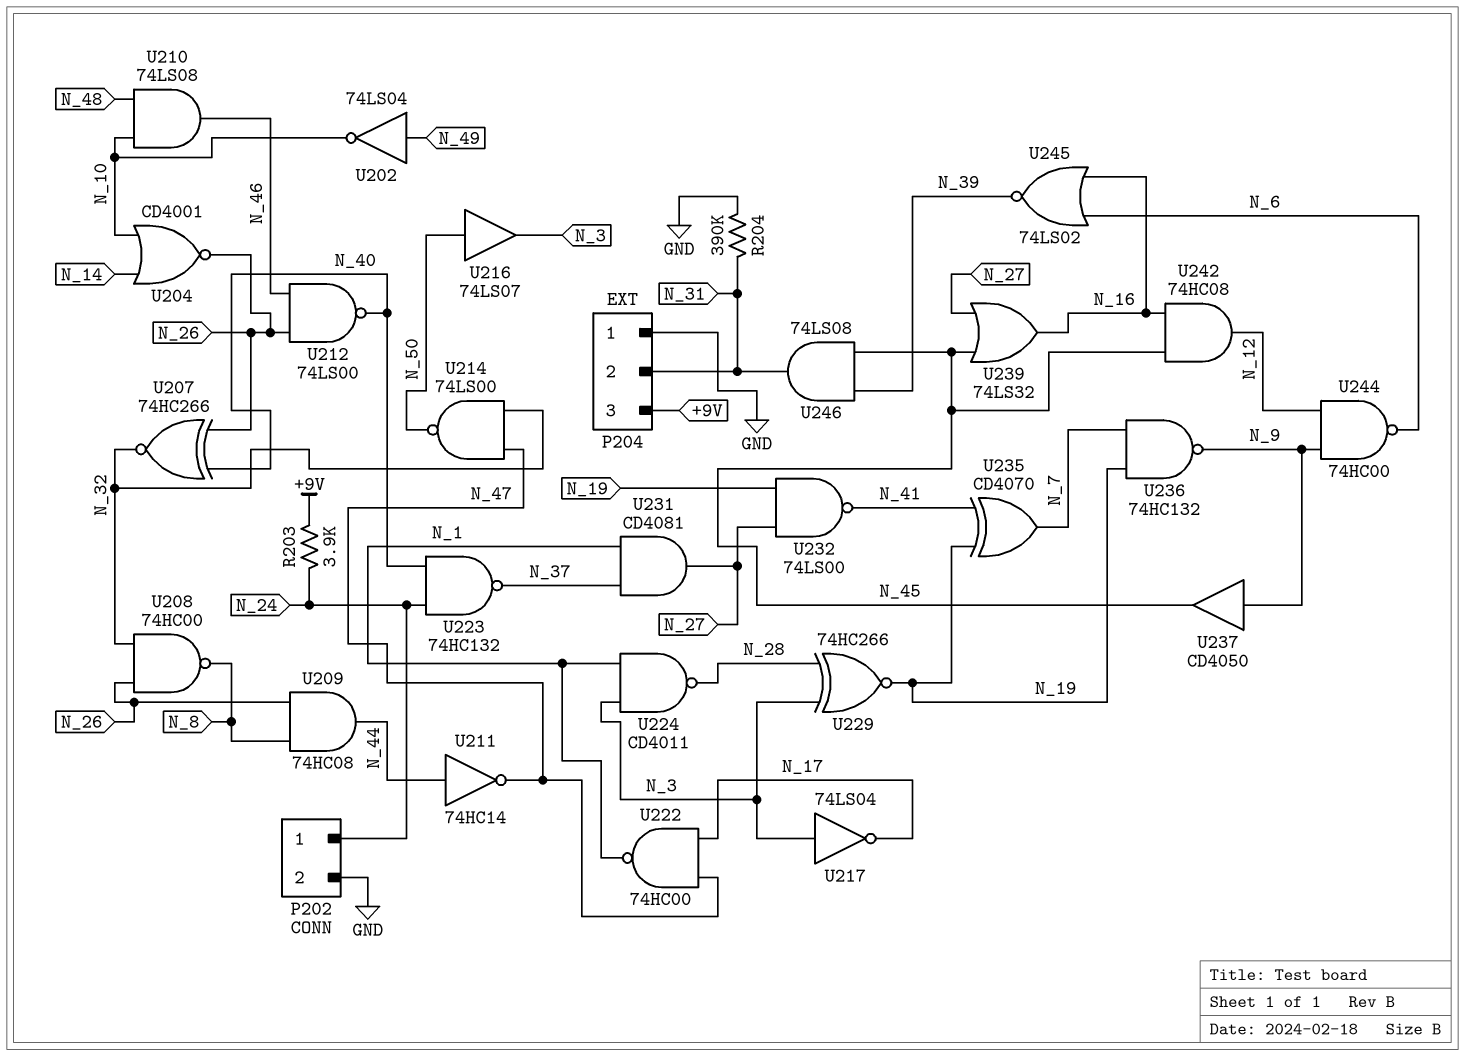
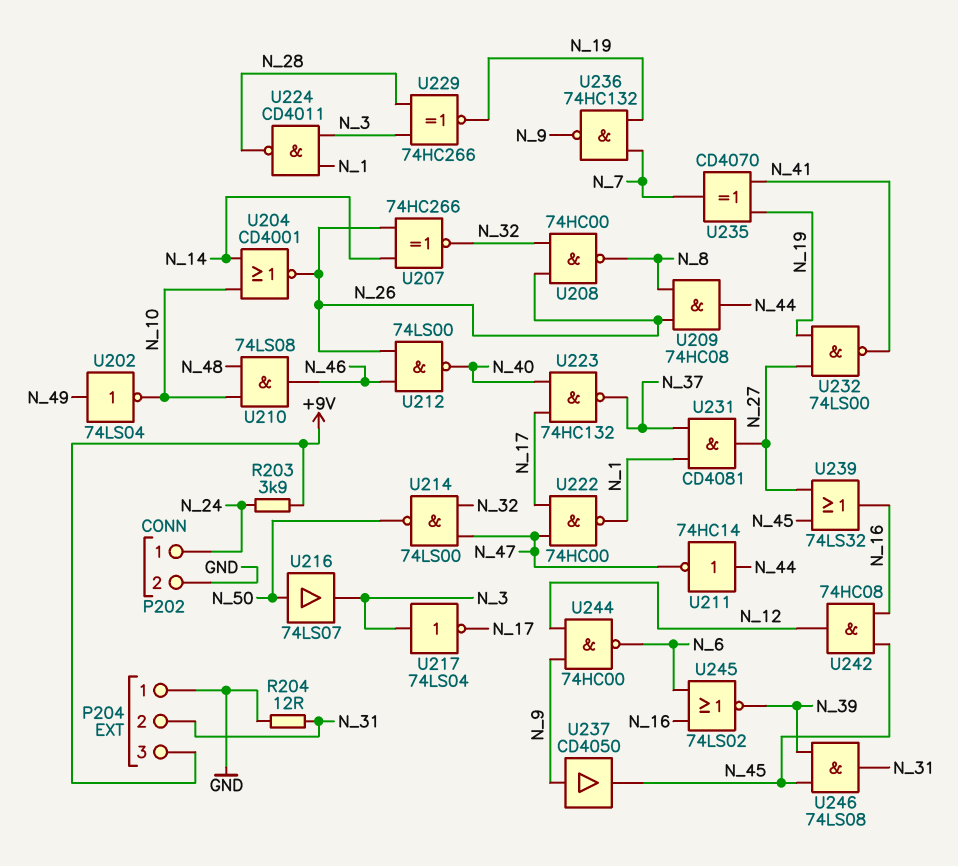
R204: 390k (GND, N_31) -> 12 (GND, N_31)
U207: XNOR 74HC266 (in N_26, in N_40, out N_32) -> XNOR 74HC266 (in N_14, in N_26, out N_32)
U223: NAND 74HC132 (in N_24, in N_40, out N_37) -> NAND 74HC132 (in N_17, in N_40, out N_37)

